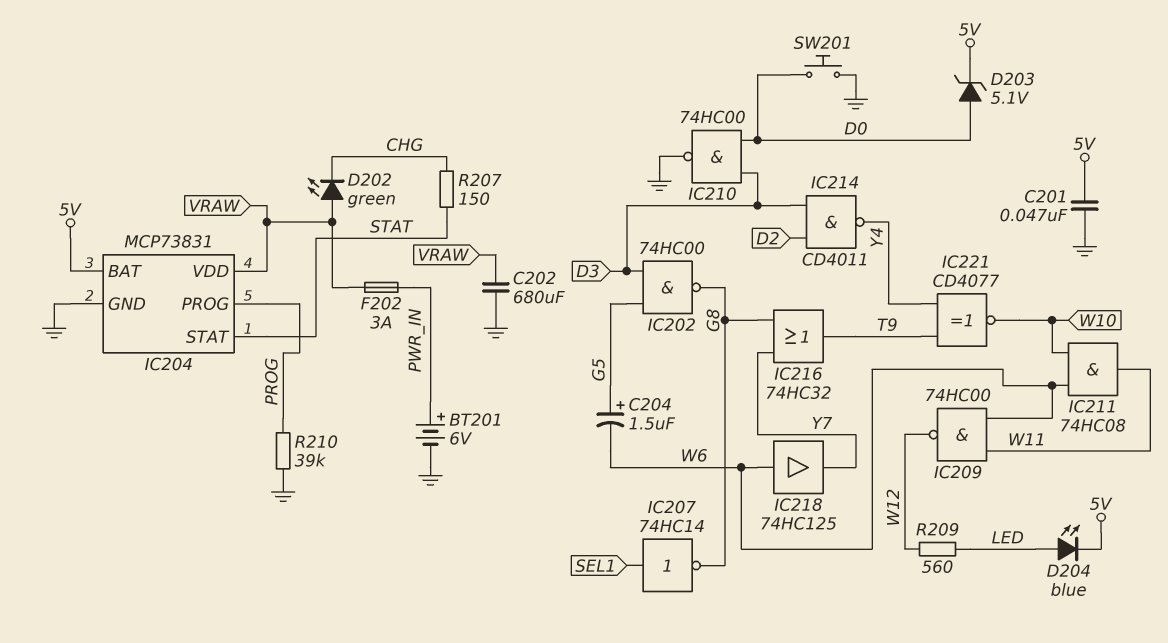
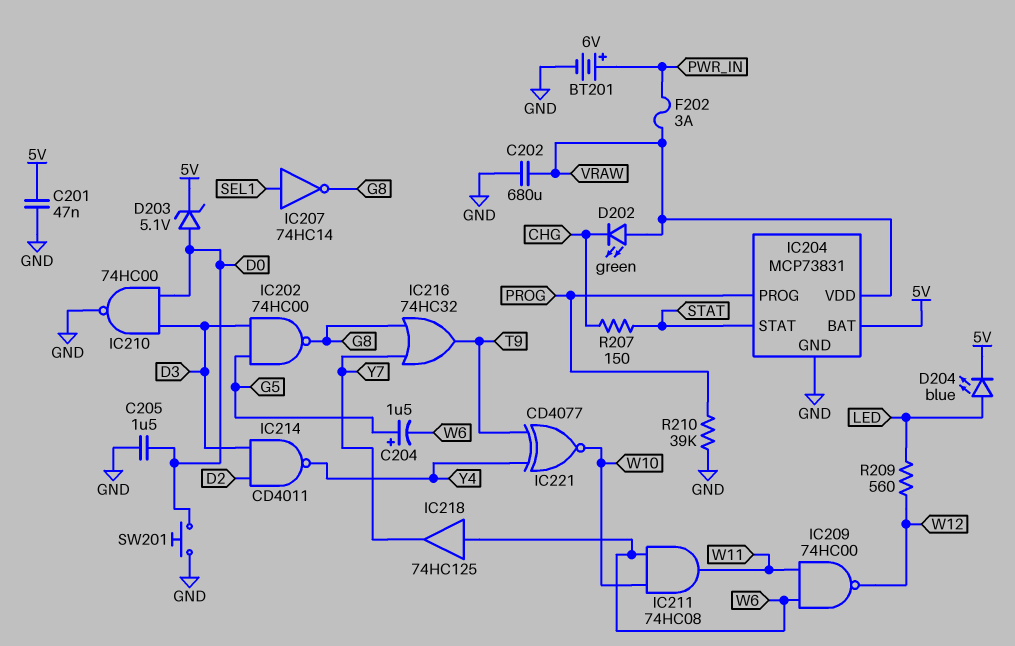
C205: none -> 1.5uF (D0, GND)

